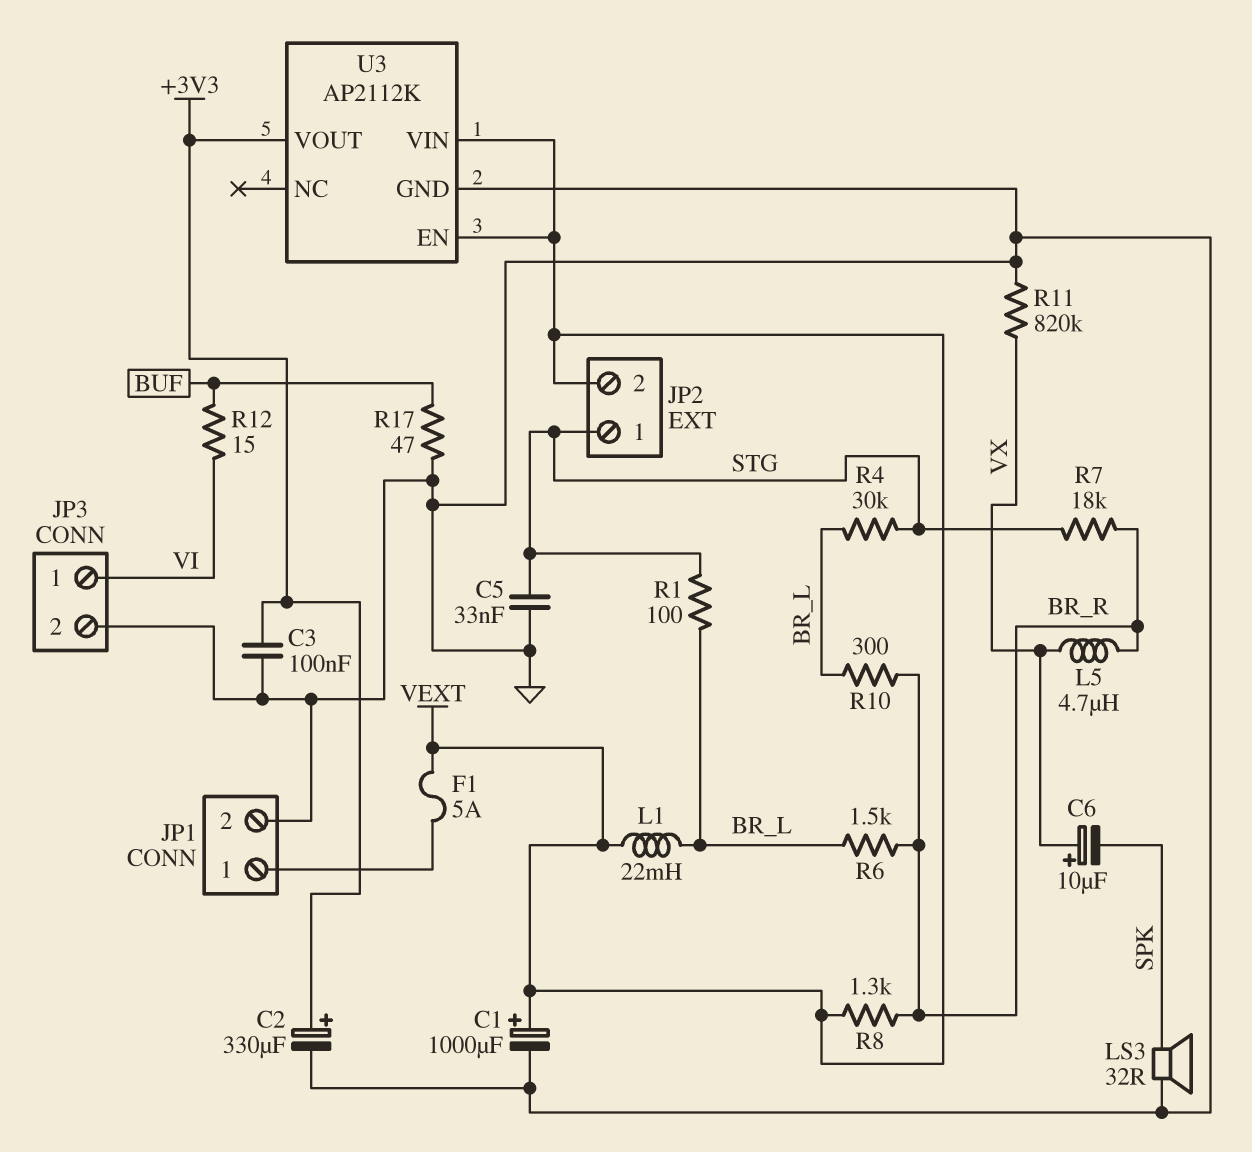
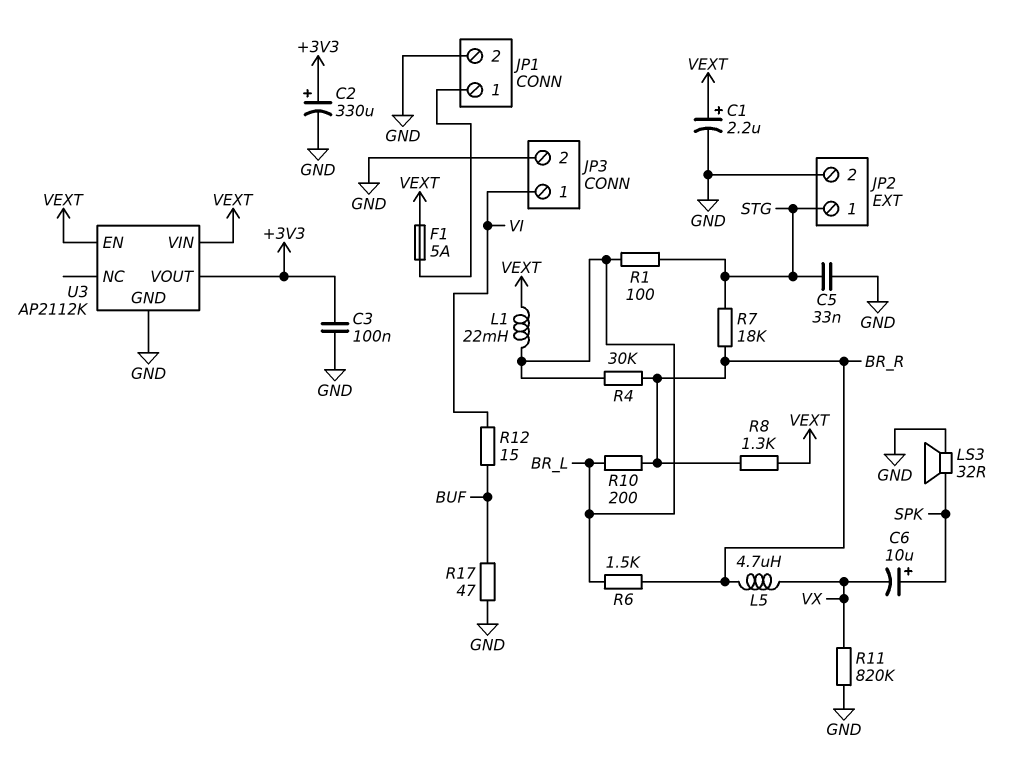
C1: 1000uF (plus VEXT, minus GND) -> 2.2uF (plus VEXT, minus GND)
C6: 10uF (plus VX, minus SPK) -> 10uF (plus SPK, minus VX)
JP2 pin 2: VEXT -> GND
R4: 30k (BR_L, STG) -> 30k (BR_L, BR_R)
R10: 300 (BR_L, BR_R) -> 200 (BR_L, BR_R)

